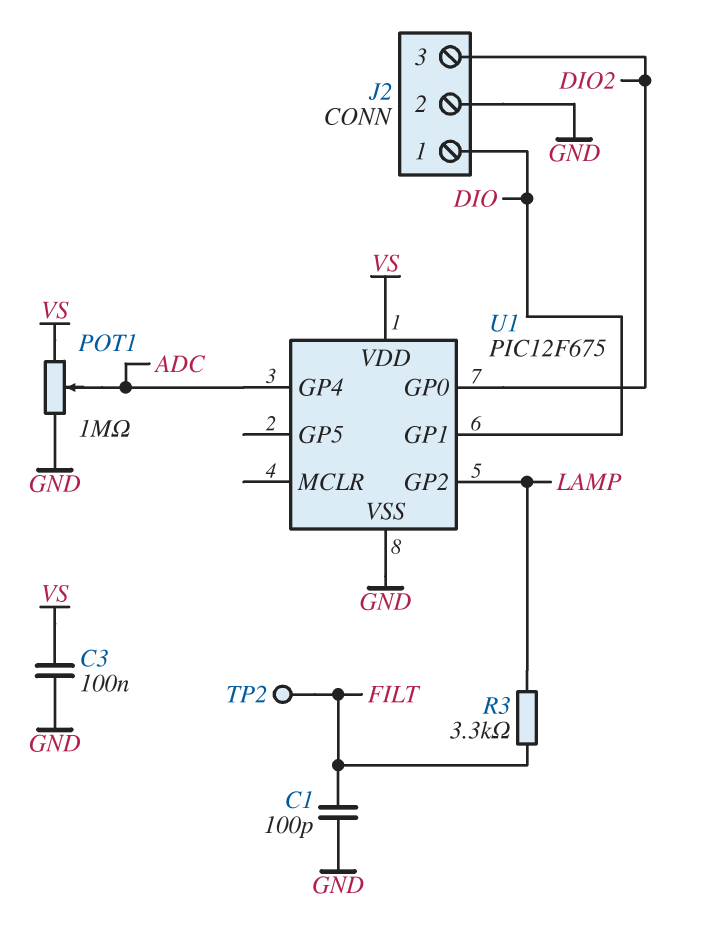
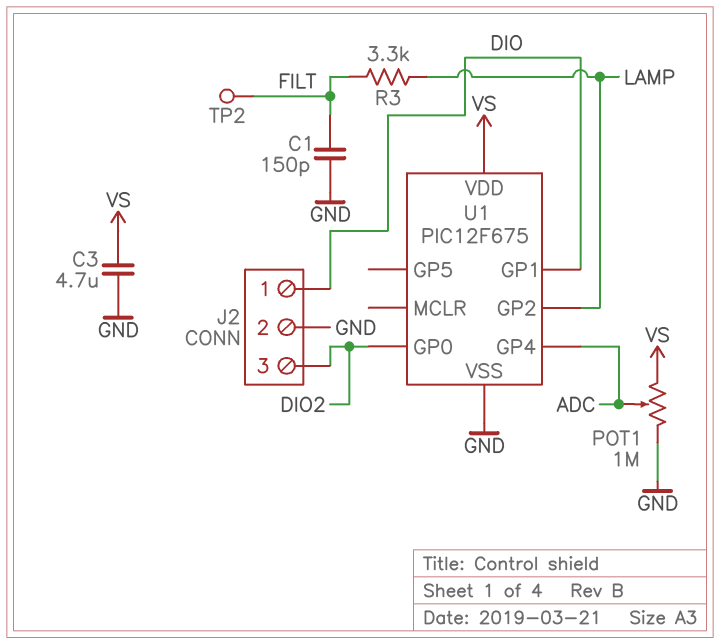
C1: 100pF (FILT, GND) -> 150pF (FILT, GND)
C3: 100nF (GND, VS) -> 4.7uF (GND, VS)

